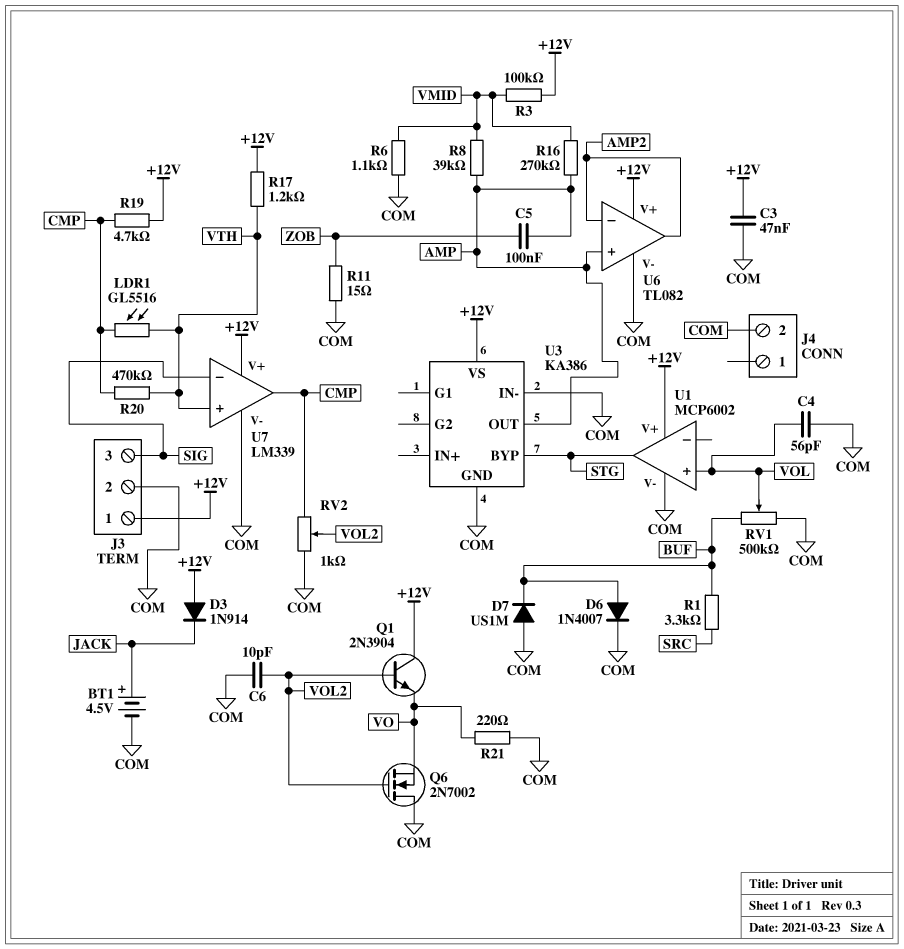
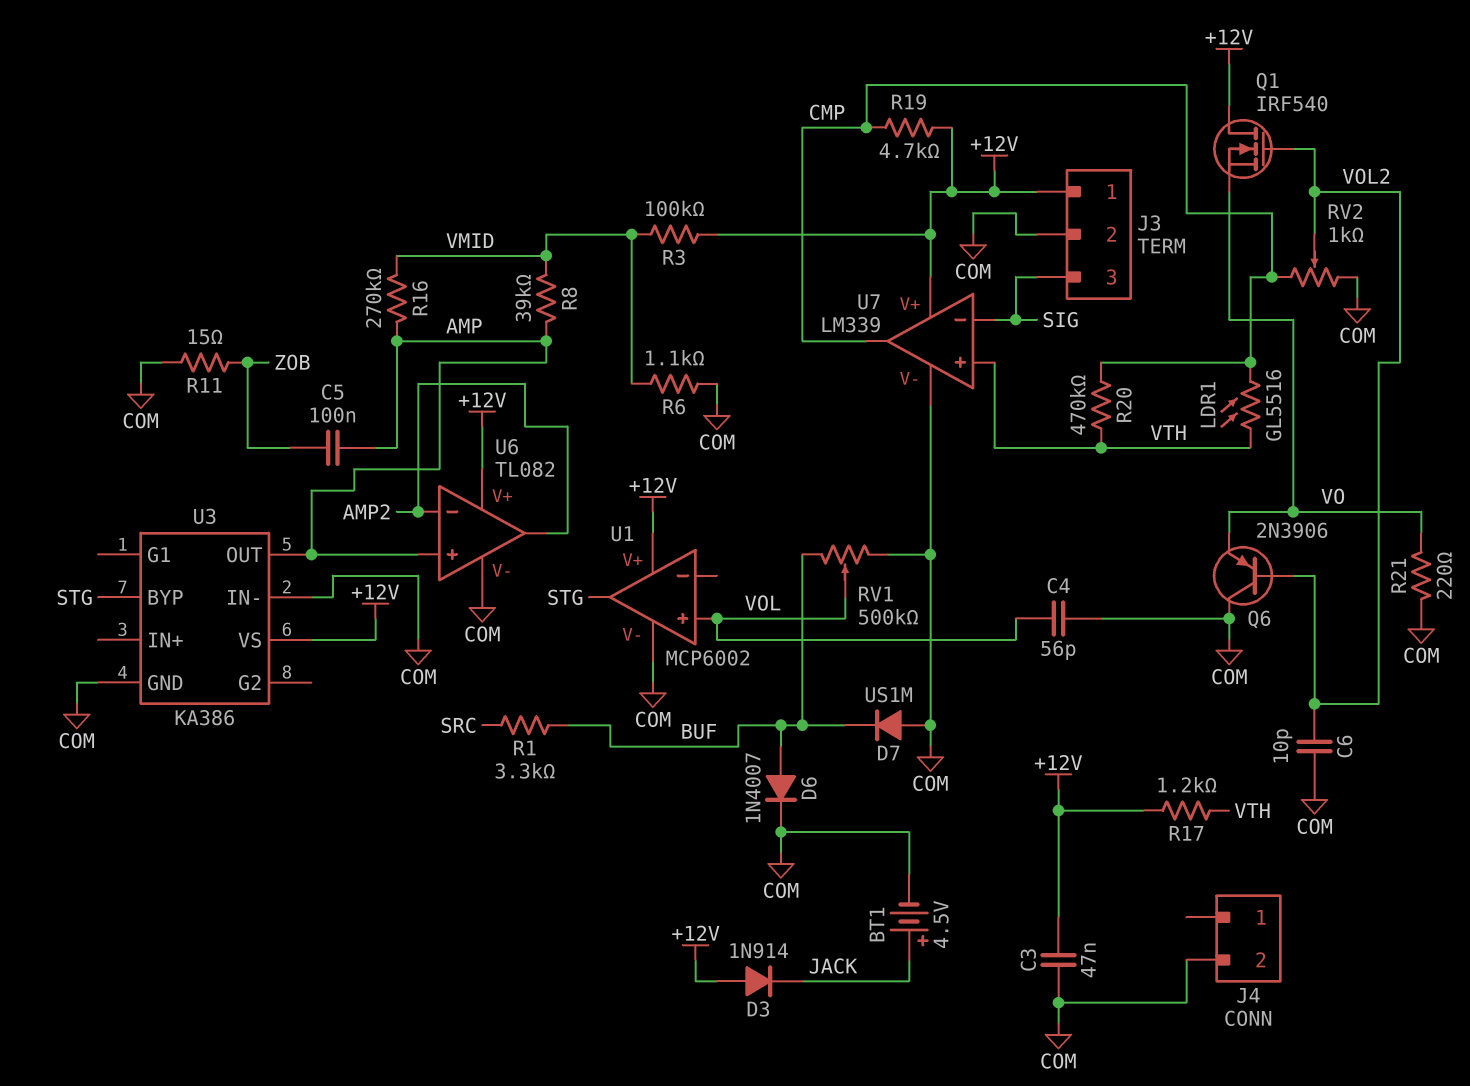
Q1: NPN 2N3904 (B VOL2, C +12V, E VO) -> NMOS IRF540 (G VOL2, D +12V, S VO)
Q6: NMOS 2N7002 (G VOL2, D COM, S VO) -> PNP 2N3906 (B VOL2, C COM, E VO)

